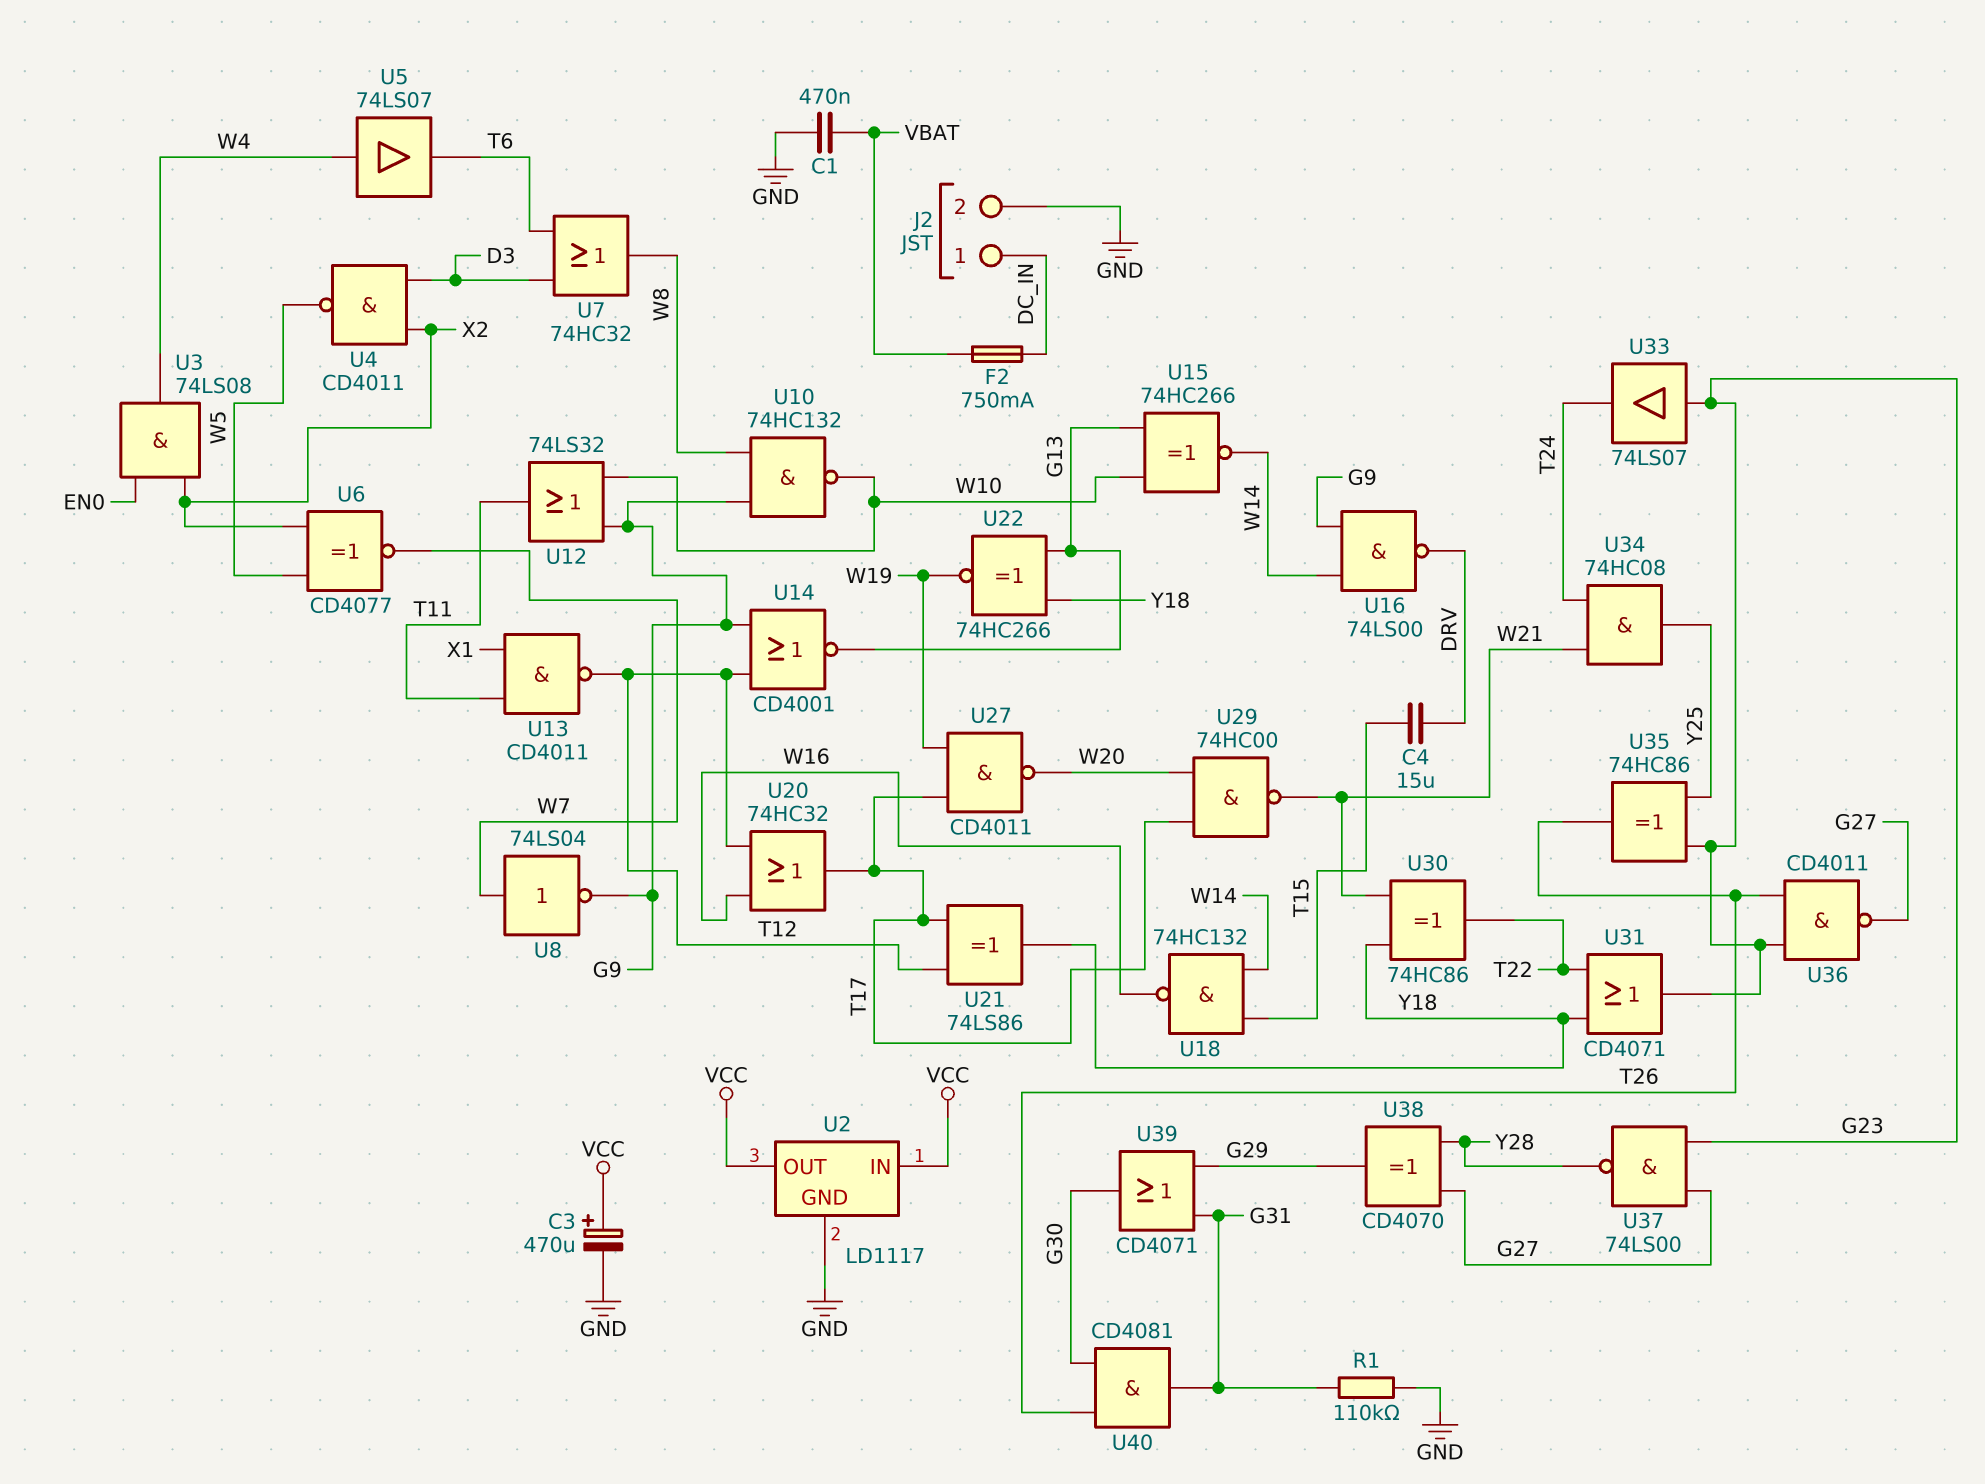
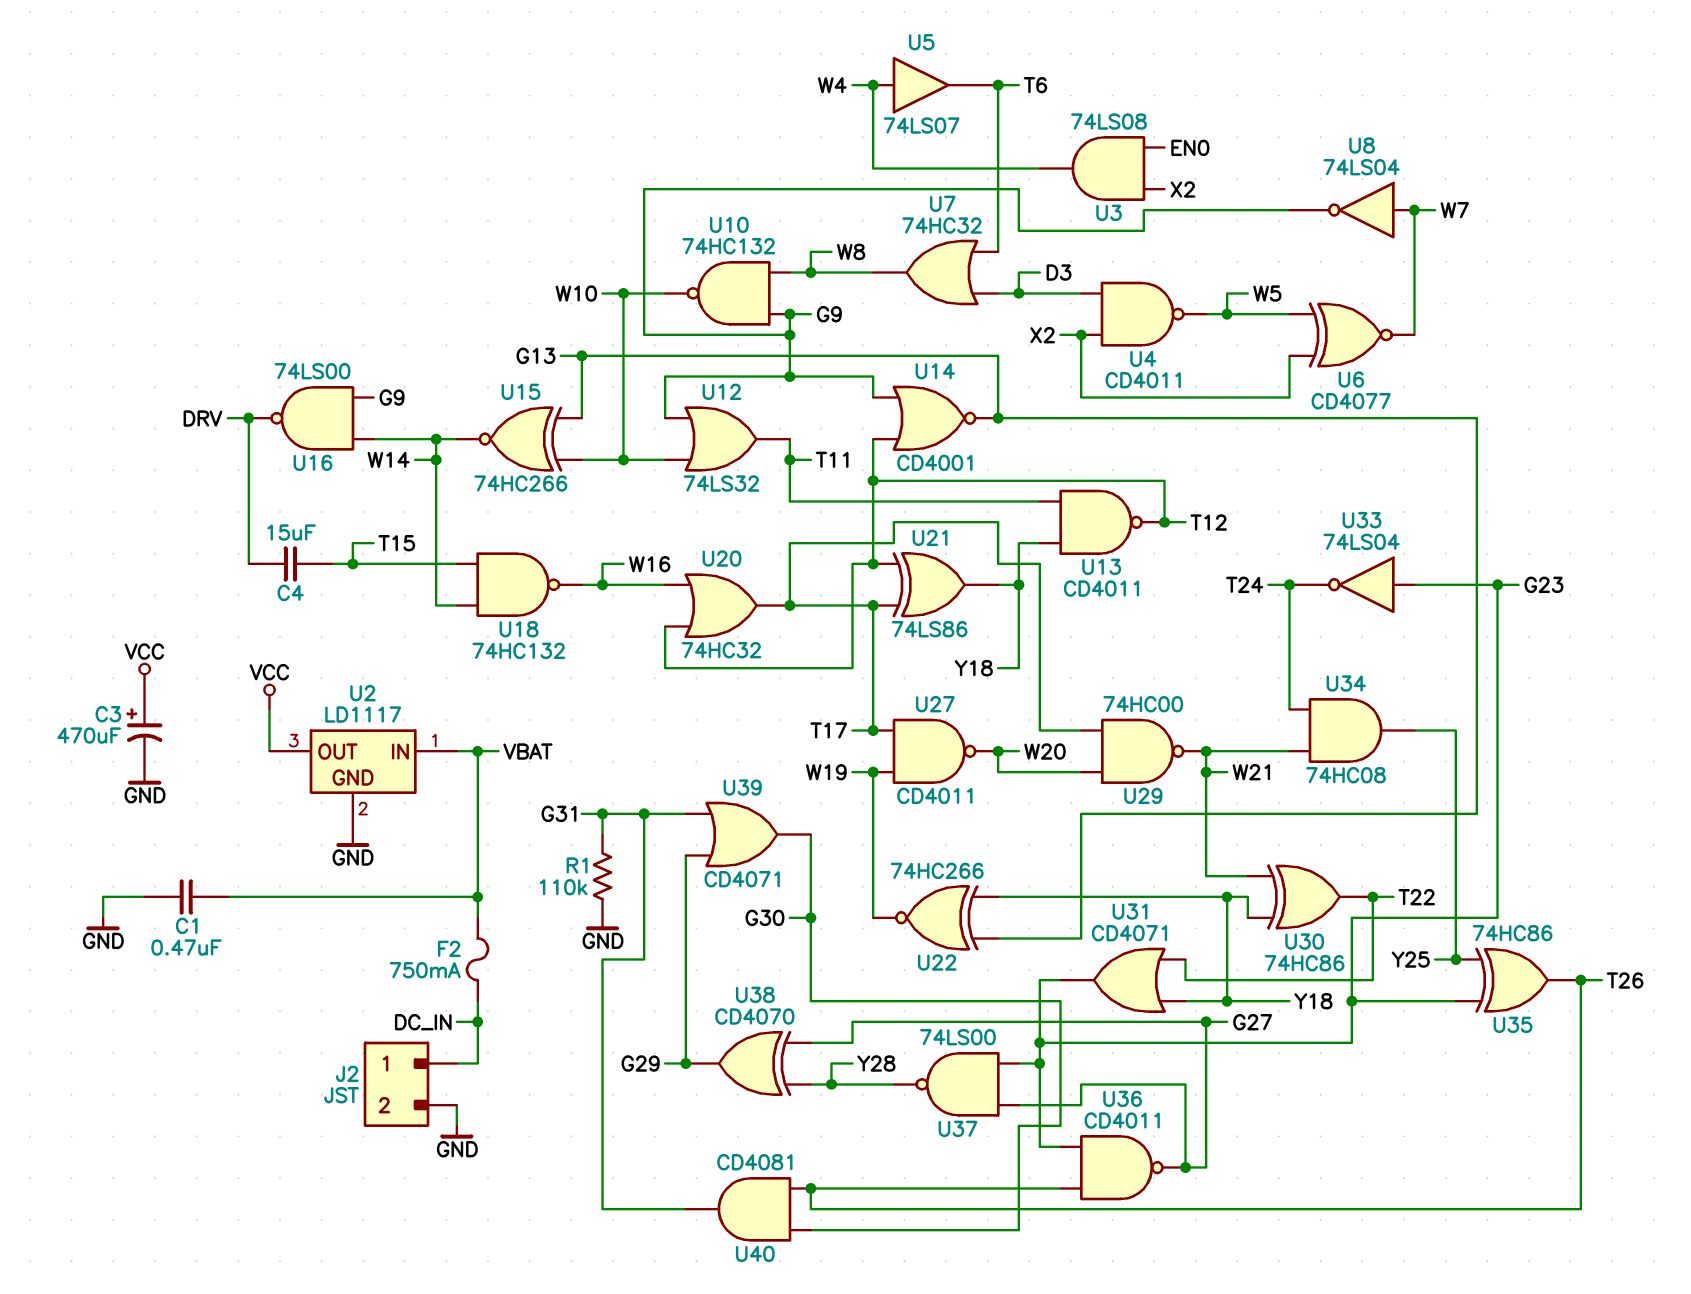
U2 pin IN: VCC -> VBAT
U13: NAND CD4011 (in T11, in X1, out T12) -> NAND CD4011 (in T11, in Y18, out T12)
U33: buffer 74LS07 (in G23, out T24) -> NOT 74LS04 (in G23, out T24)

